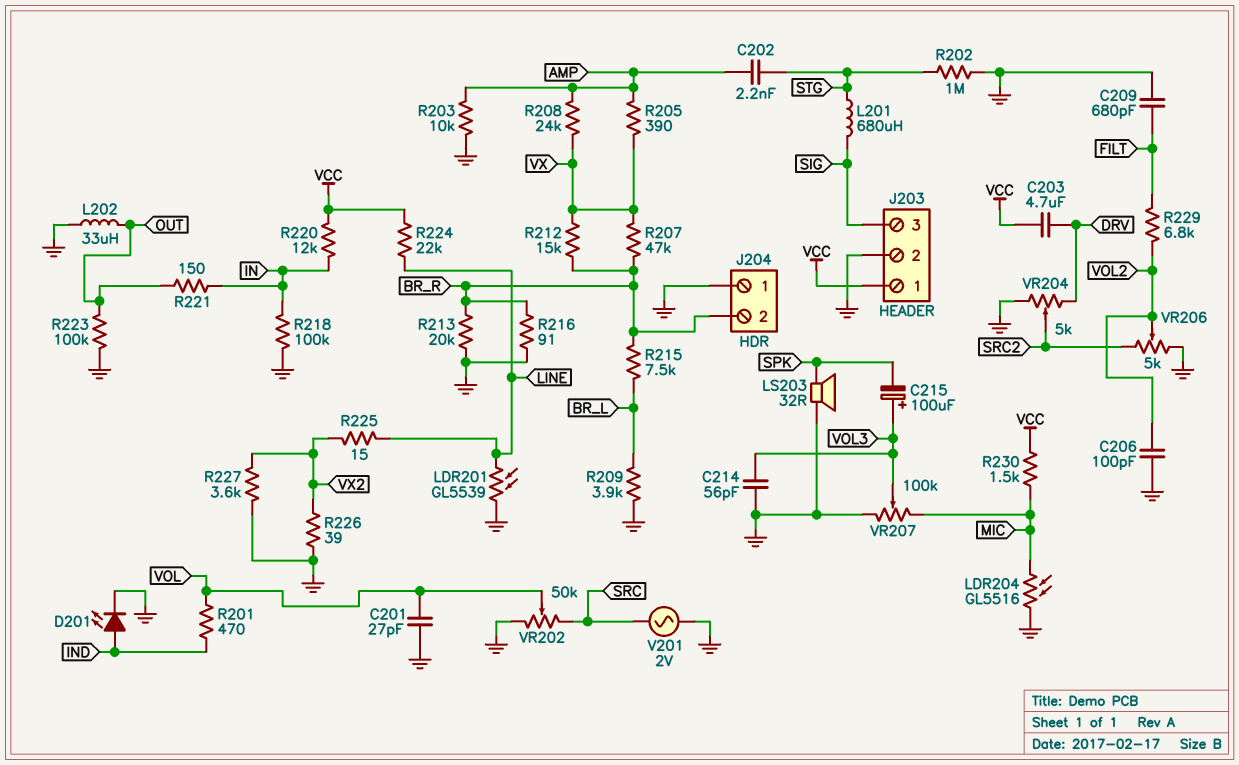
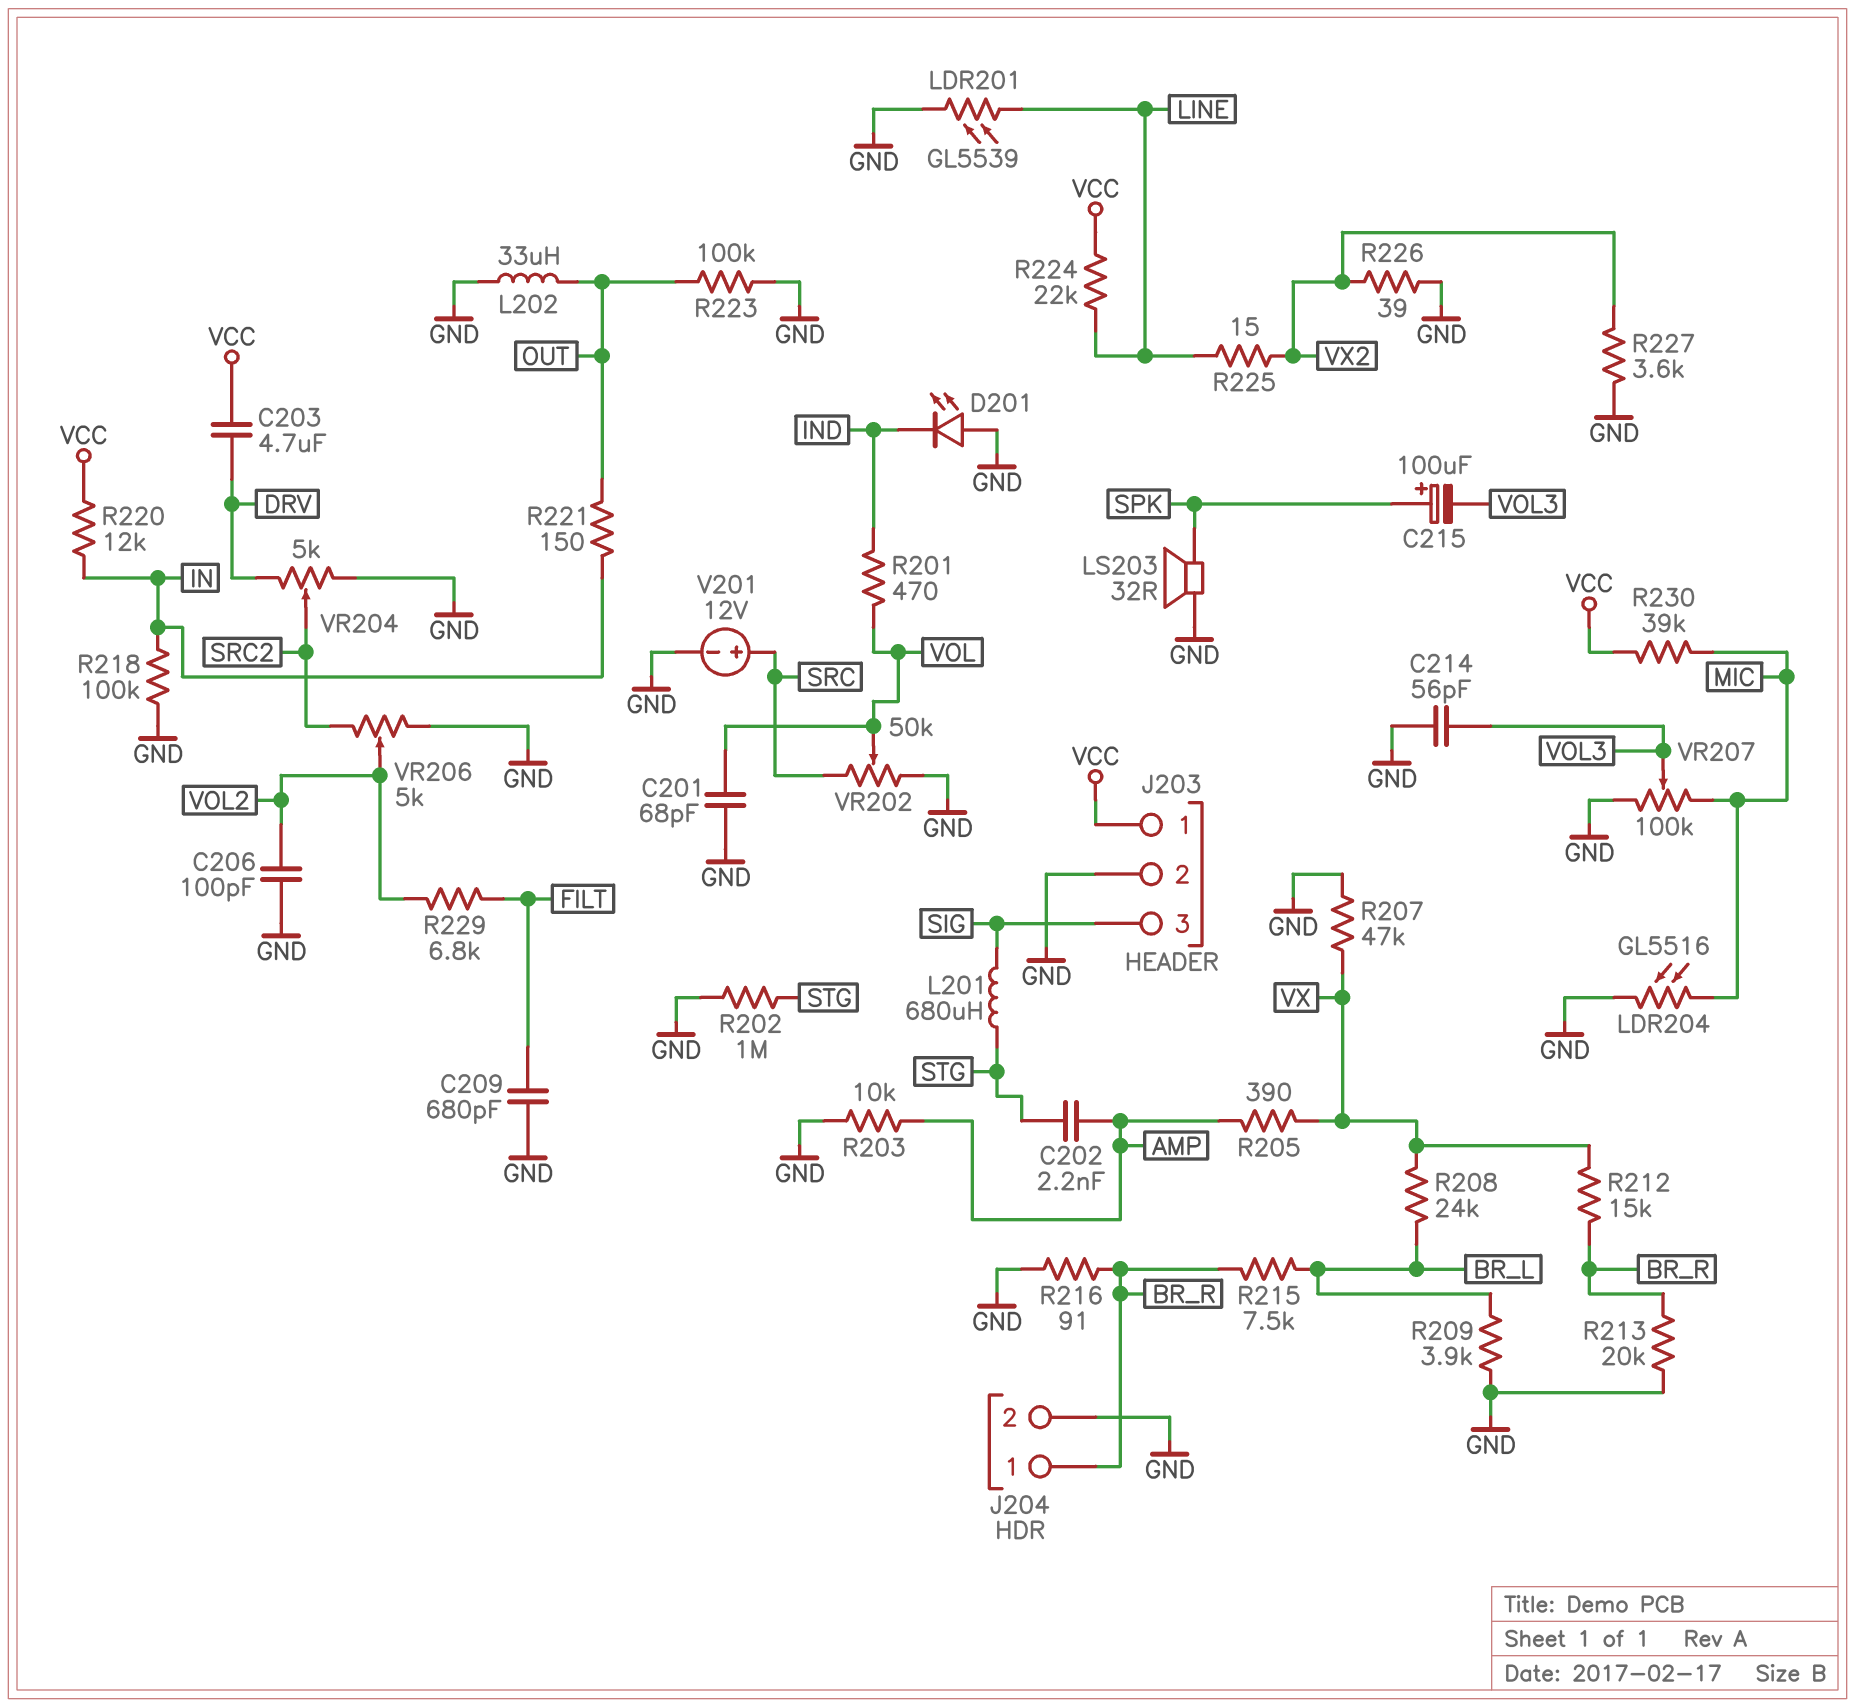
C201: 27pF (GND, VOL) -> 68pF (GND, VOL)
C215: 100uF (plus VOL3, minus SPK) -> 100uF (plus SPK, minus VOL3)
D201: LED (A IND, K GND) -> LED (A GND, K IND)
J204 pin 1: GND -> BR_R
J204 pin 2: BR_R -> GND
R207: 47k (BR_R, VX) -> 47k (GND, VX)
R208: 24k (AMP, VX) -> 24k (BR_L, VX)
R230: 1.5k (MIC, VCC) -> 39k (MIC, VCC)
V201: AC 2V (GND, SRC) -> 12V (plus SRC, minus GND)

